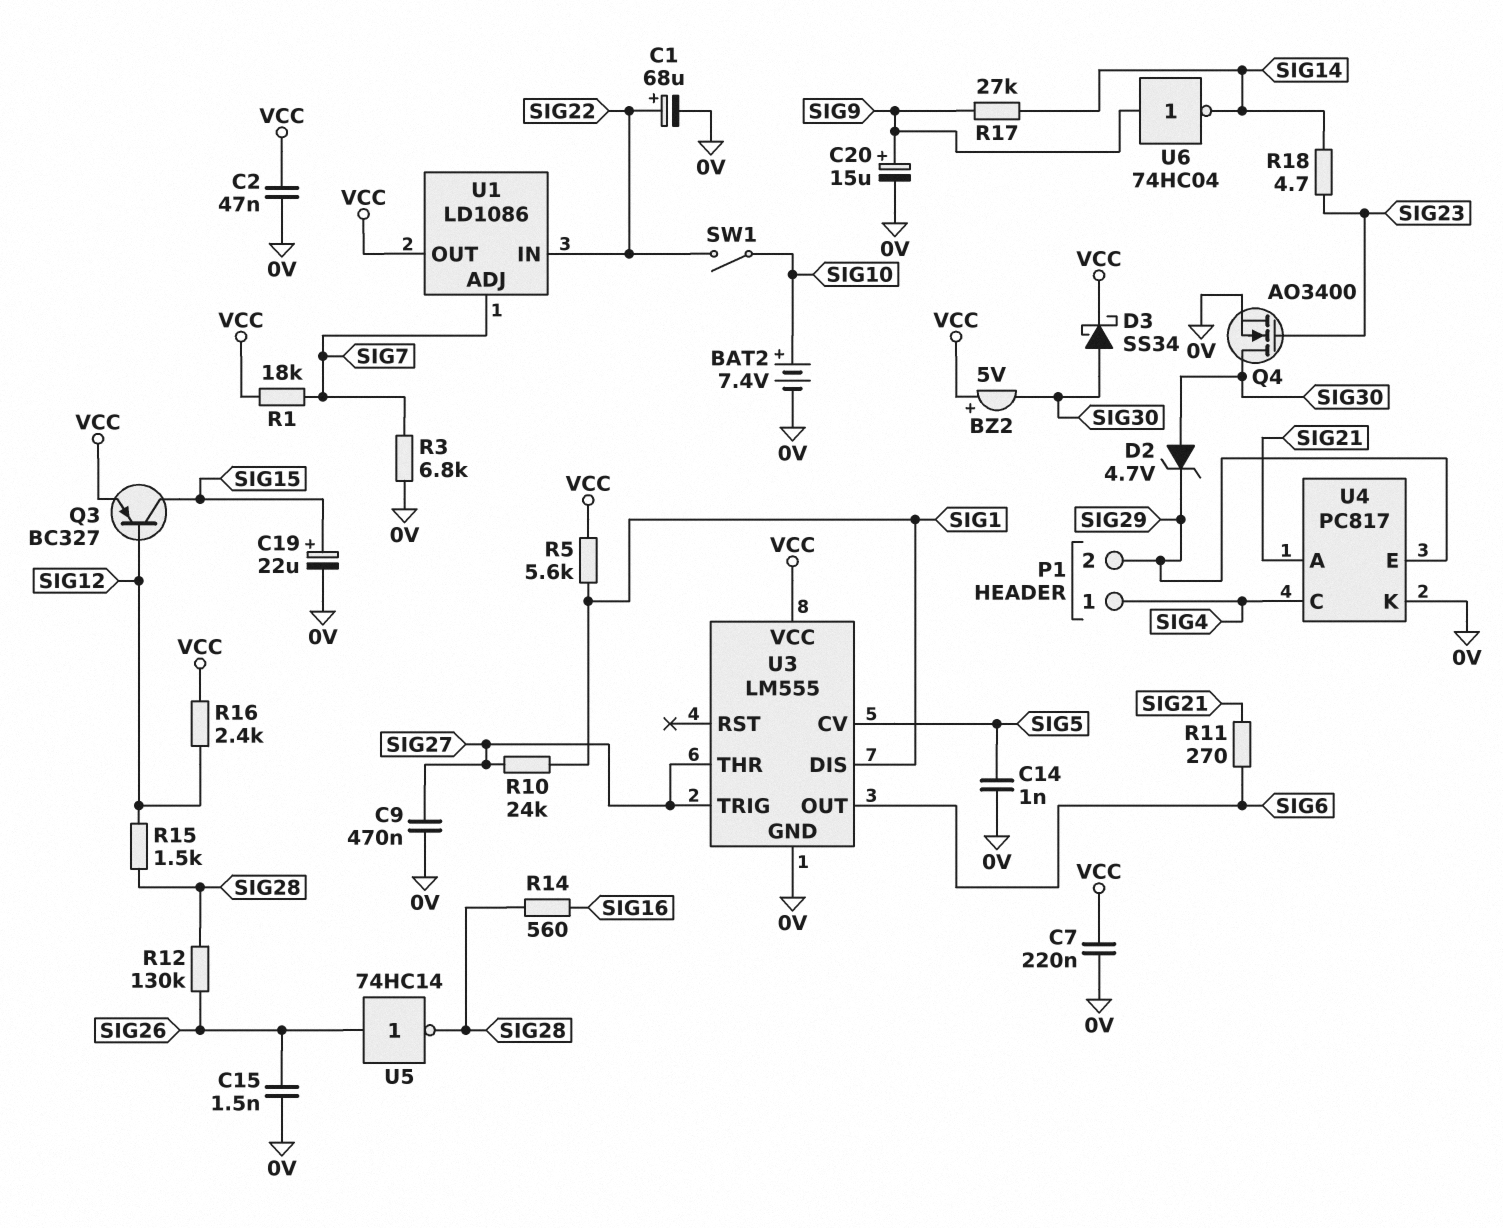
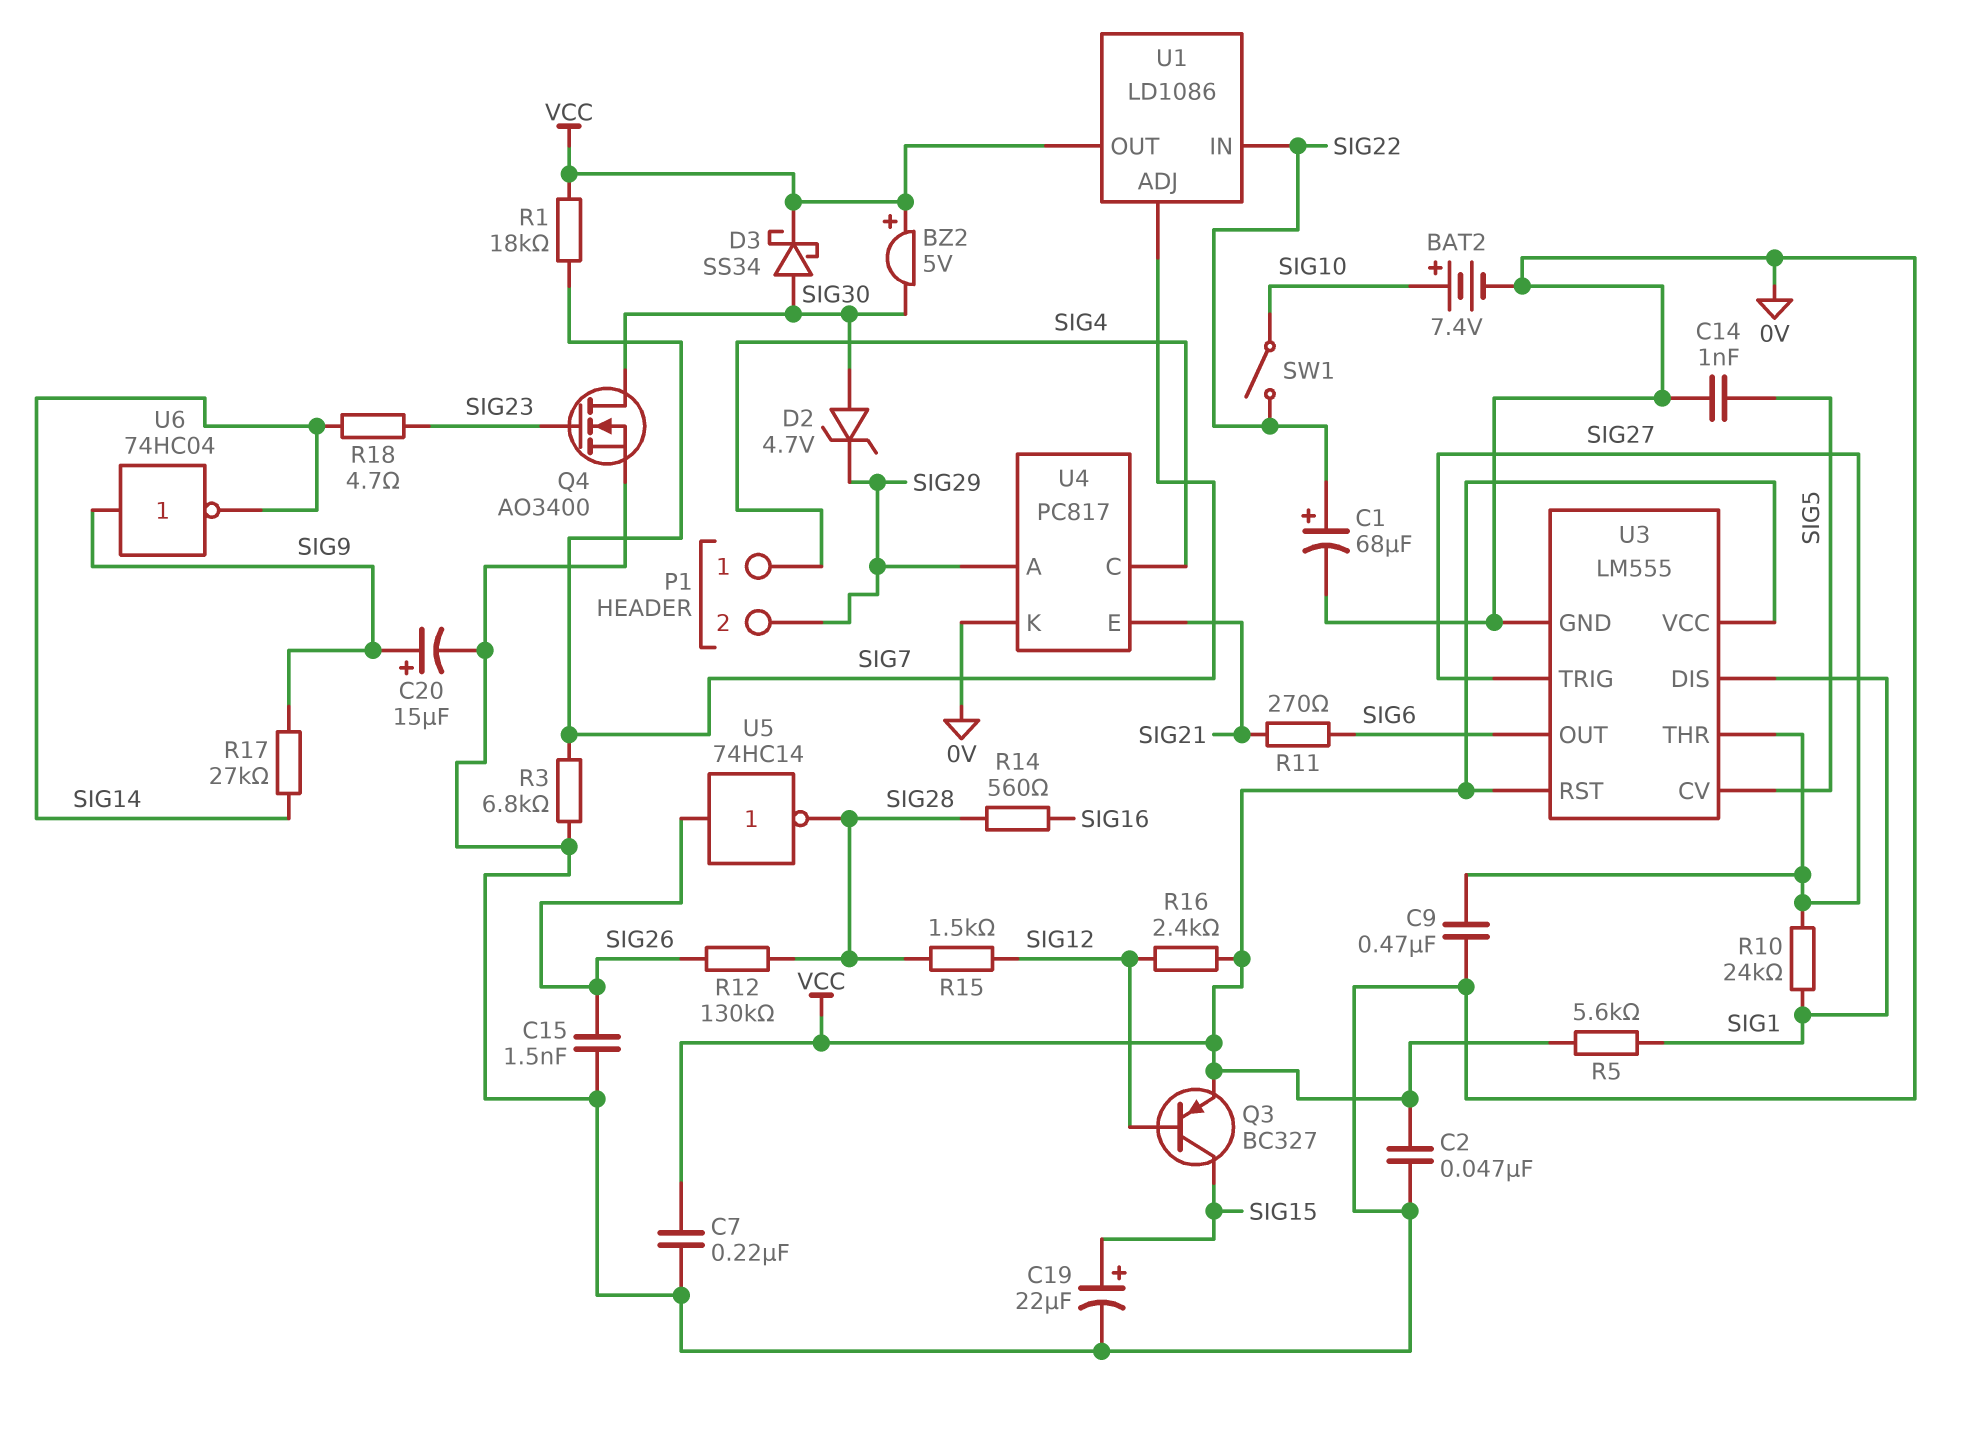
U3 pin RST: none -> VCC
U4 pin A: SIG21 -> SIG29
U4 pin E: SIG29 -> SIG21

